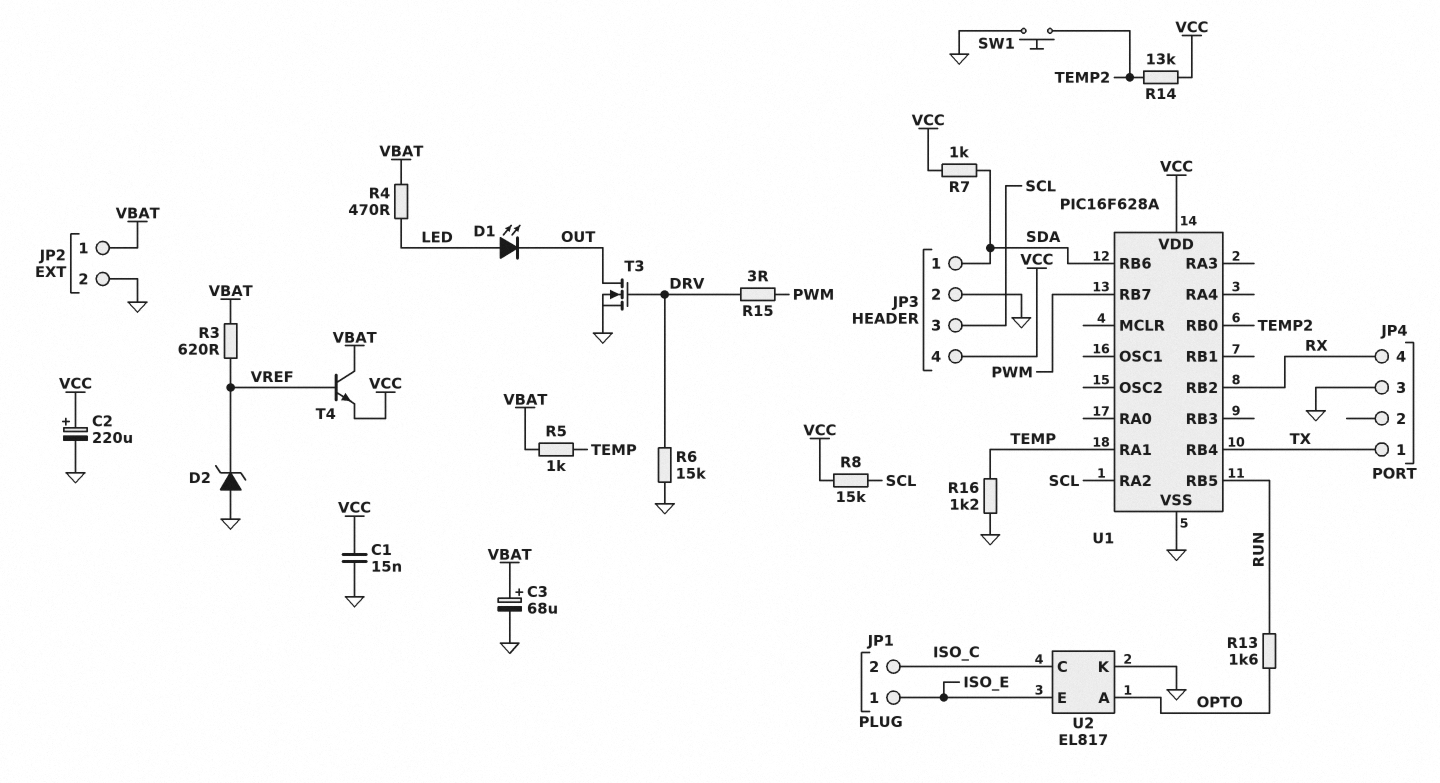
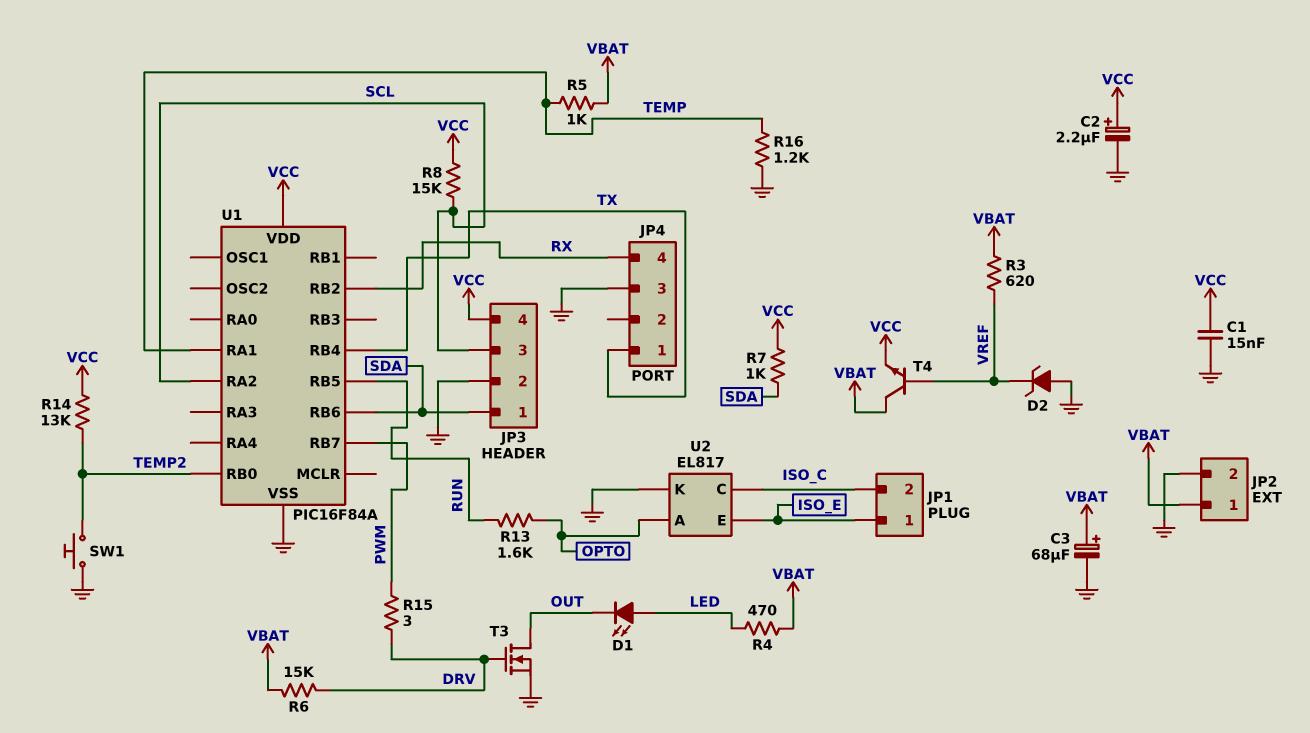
C2: 220uF (plus VCC, minus GND) -> 2.2uF (plus VCC, minus GND)
R6: 15k (DRV, GND) -> 15k (DRV, VBAT)
U1: PIC16F628A -> PIC16F84A

